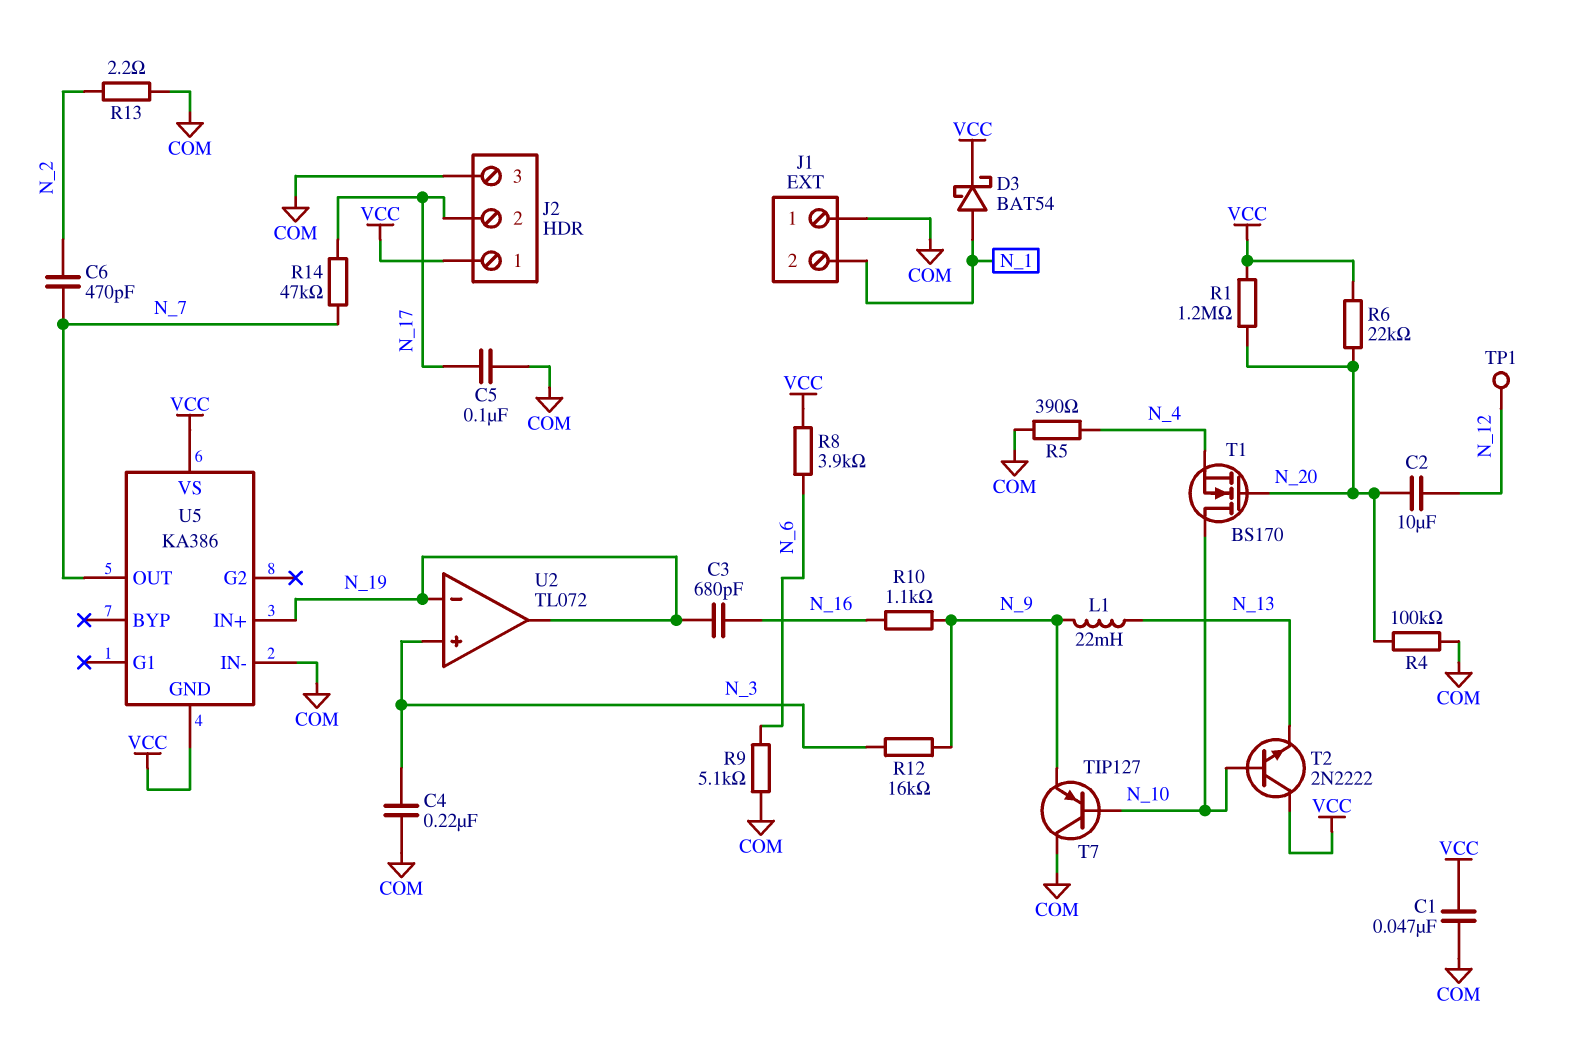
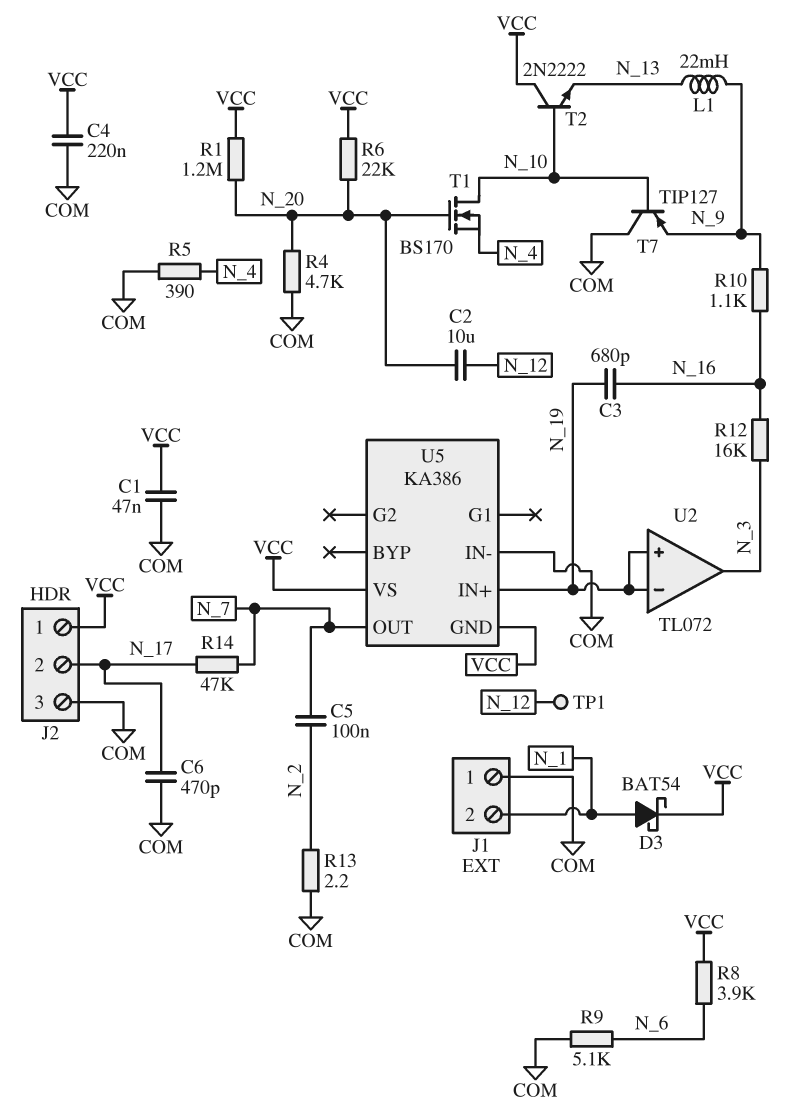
C4: 220nF (COM, N_3) -> 220nF (COM, VCC)
C5: 100nF (COM, N_17) -> 100nF (N_2, N_7)
C6: 470pF (N_2, N_7) -> 470pF (COM, N_17)
R4: 100k (COM, N_20) -> 4.7k (COM, N_20)
R12: 16k (N_3, N_9) -> 16k (N_3, N_16)
U2 pin in+: N_3 -> N_19
U2 pin out: N_19 -> N_3

